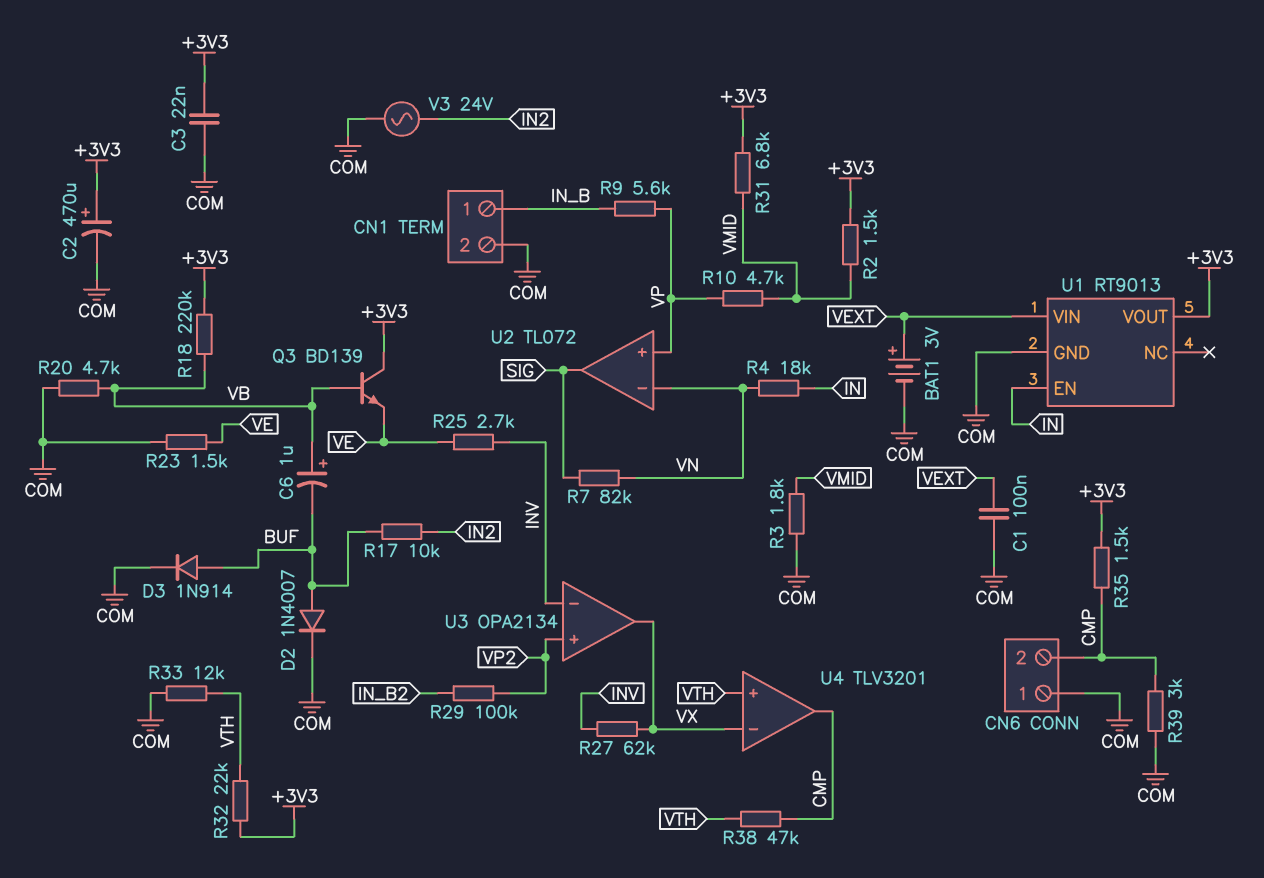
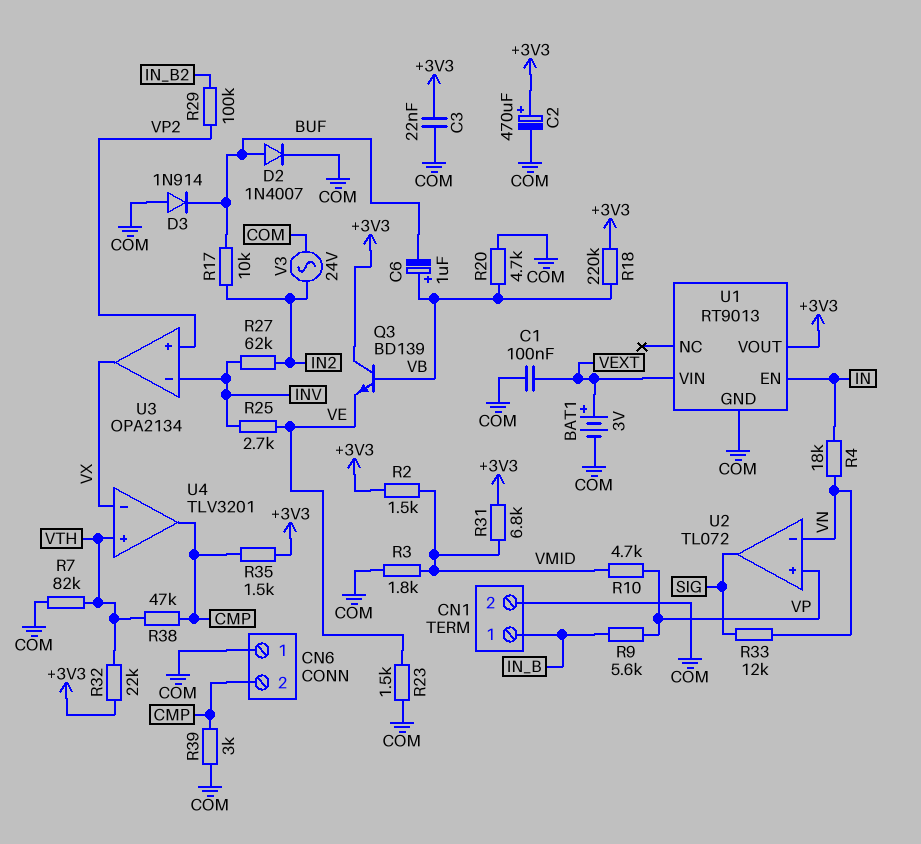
D3: diode 1N914 (A BUF, K COM) -> diode 1N914 (A COM, K BUF)
R7: 82k (SIG, VN) -> 82k (COM, VTH)
R27: 62k (INV, VX) -> 62k (IN2, INV)
R33: 12k (COM, VTH) -> 12k (SIG, VN)

